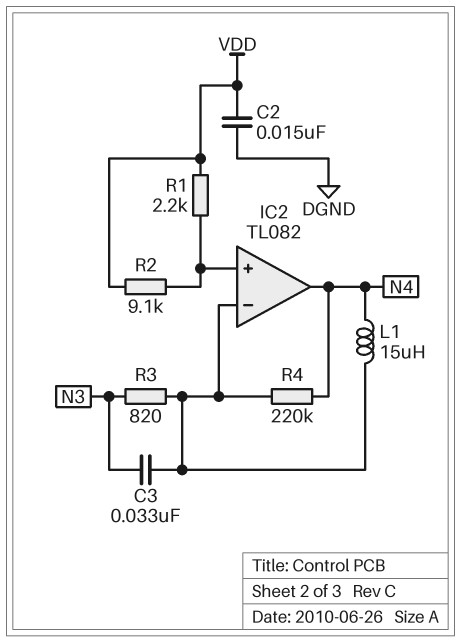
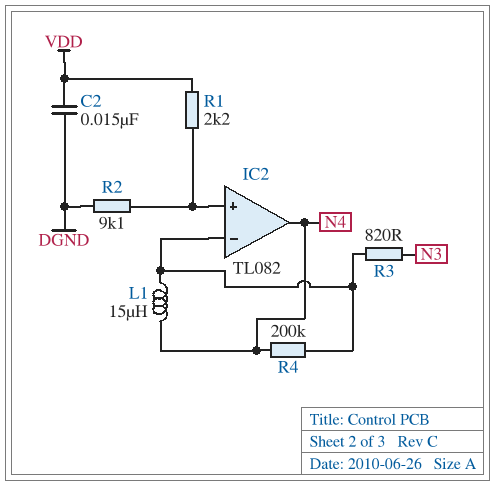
C3: 33nF (IC2/in-, N3) -> none
R2: 9.1k (IC2/in+, VDD) -> 9.1k (DGND, IC2/in+)
R4: 220k (IC2/in-, N4) -> 200k (IC2/in-, N4)

